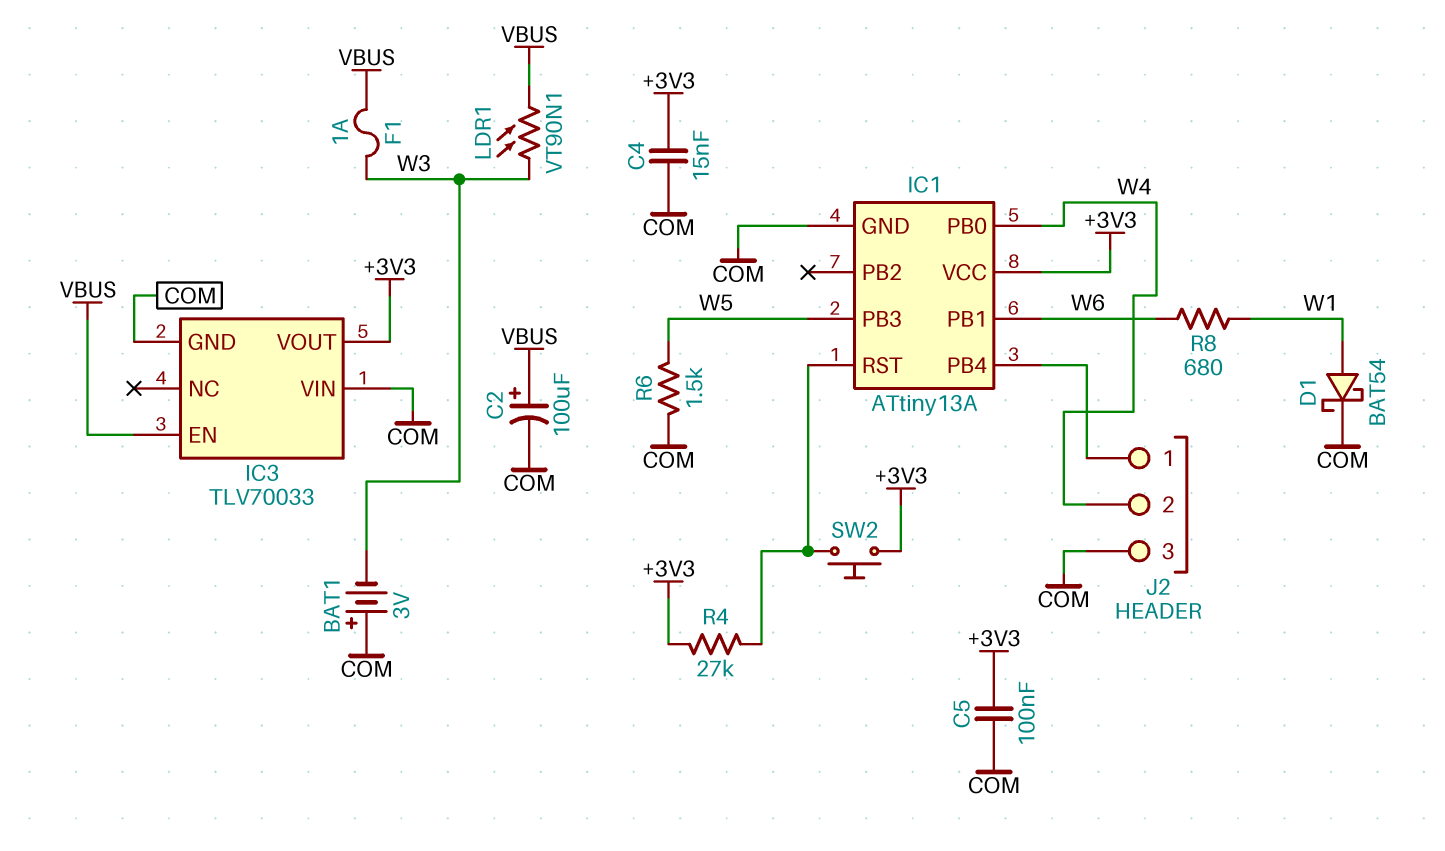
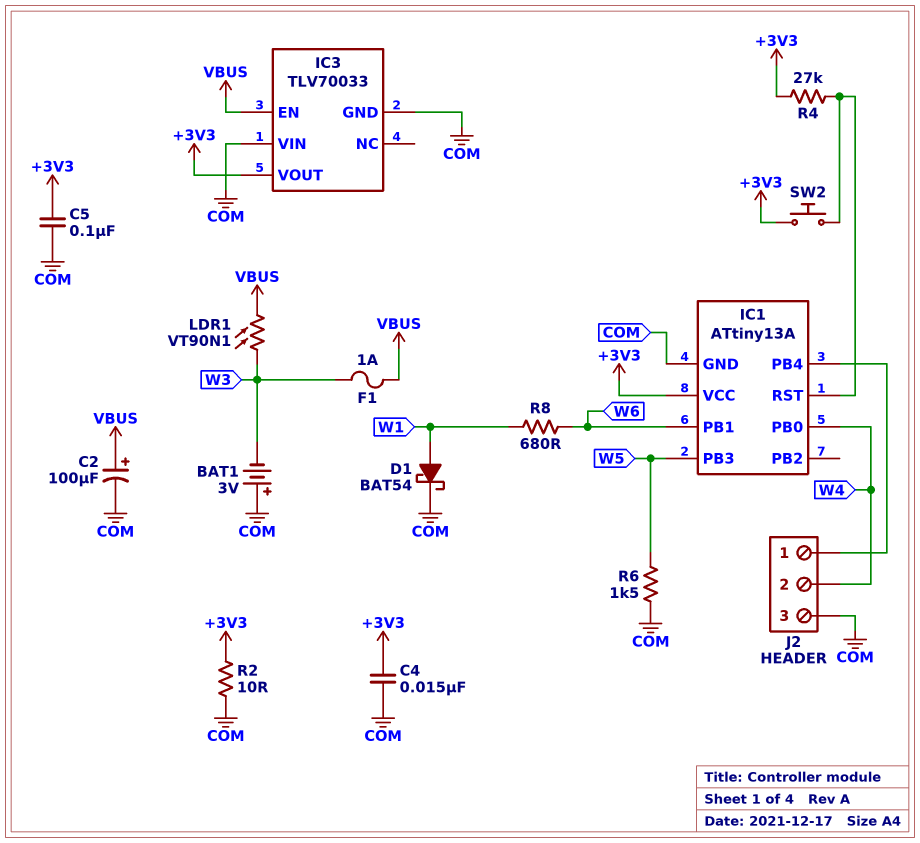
R2: none -> 10 (+3V3, COM)

